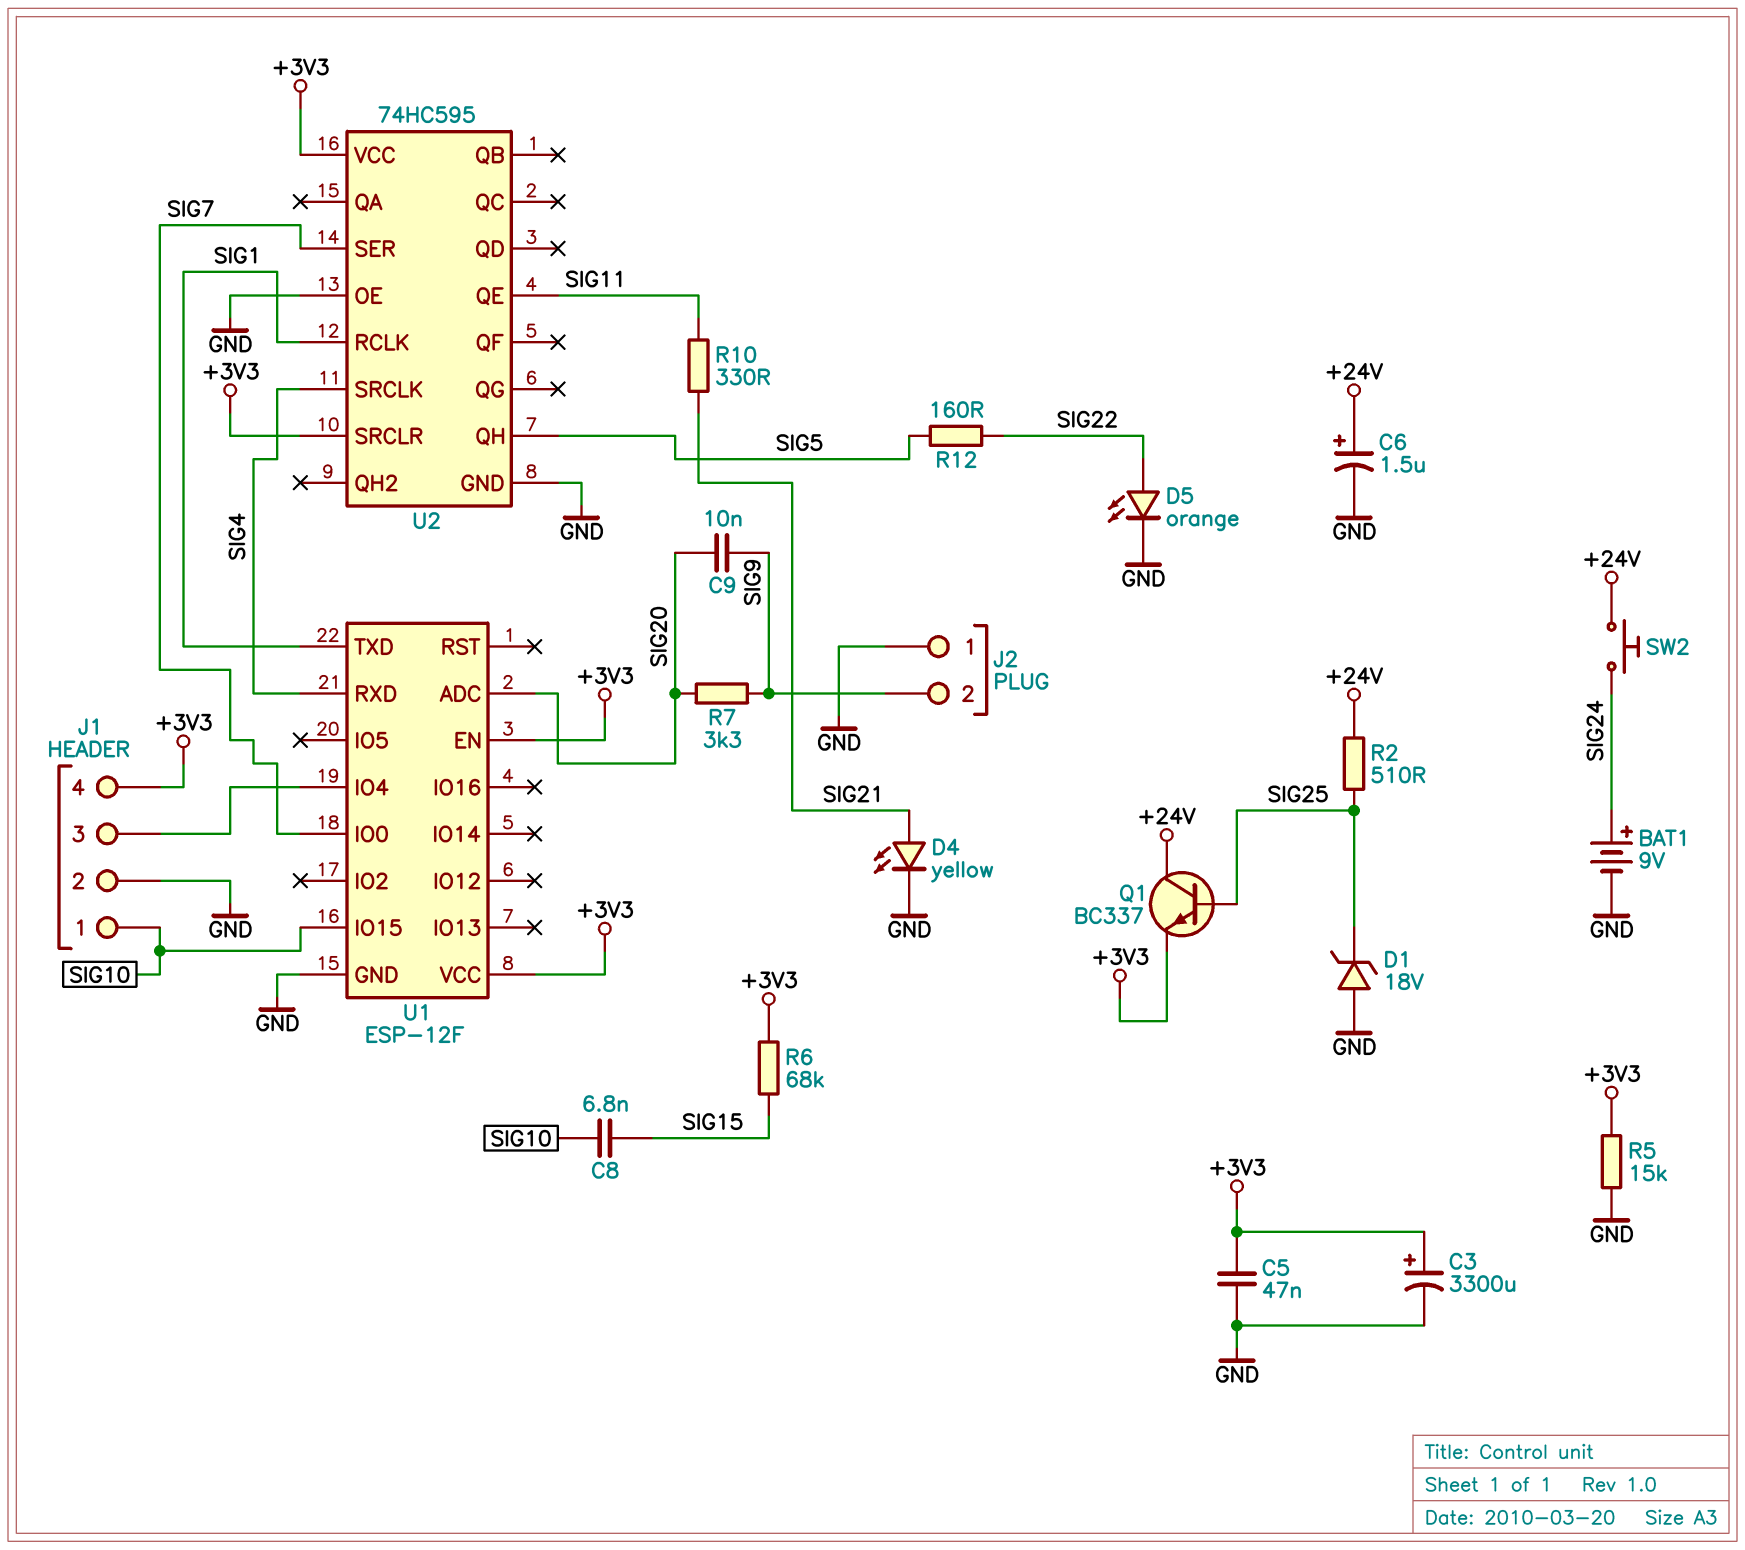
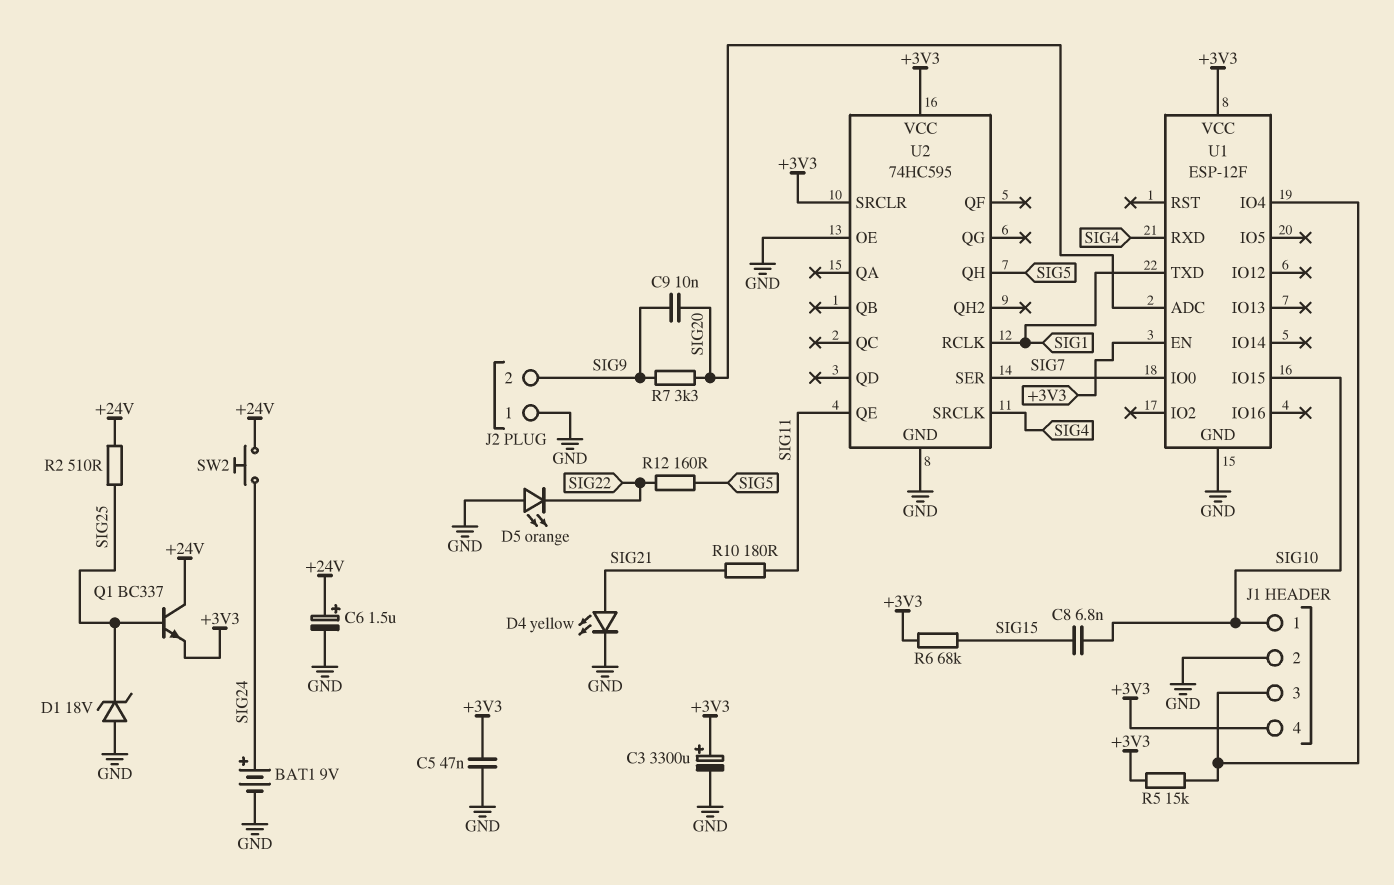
D5: LED orange (A SIG22, K GND) -> LED orange (A GND, K SIG22)
R5: 15k (+3V3, GND) -> 15k (+3V3, J1/3)
R10: 330 (SIG11, SIG21) -> 180 (SIG11, SIG21)

